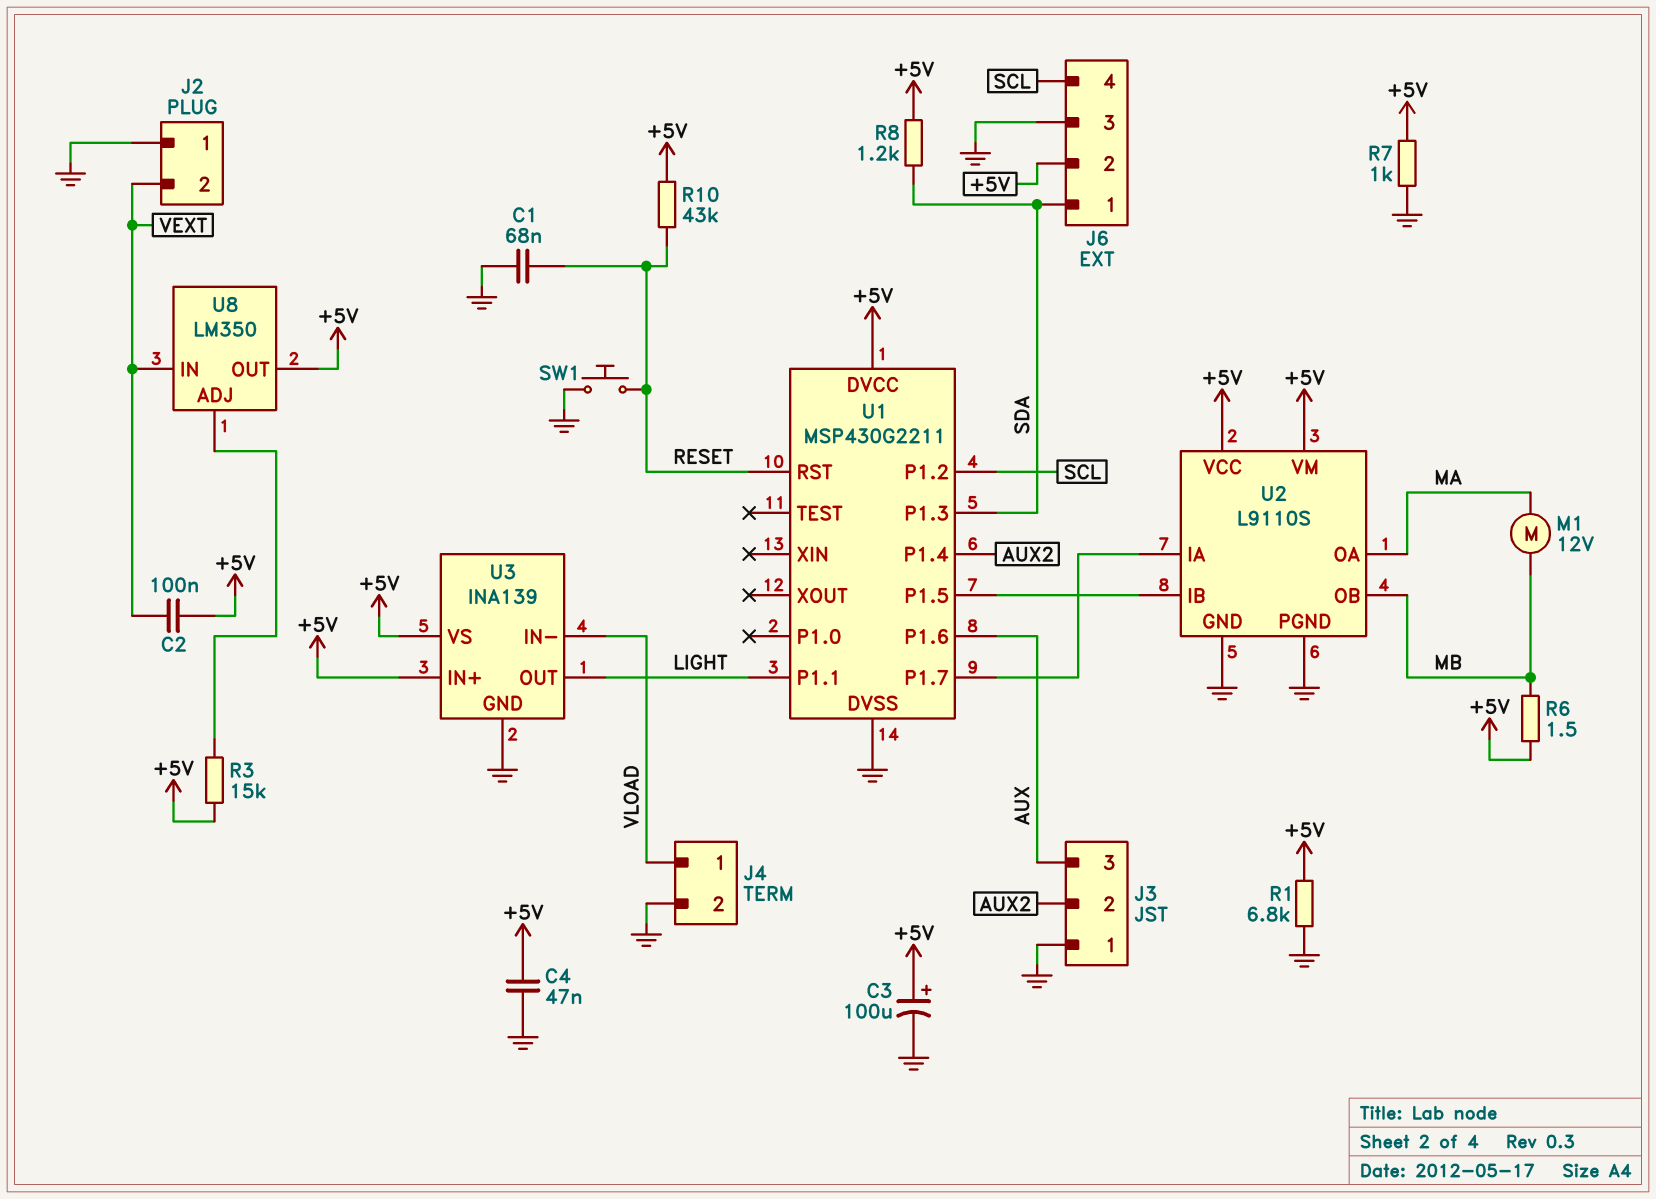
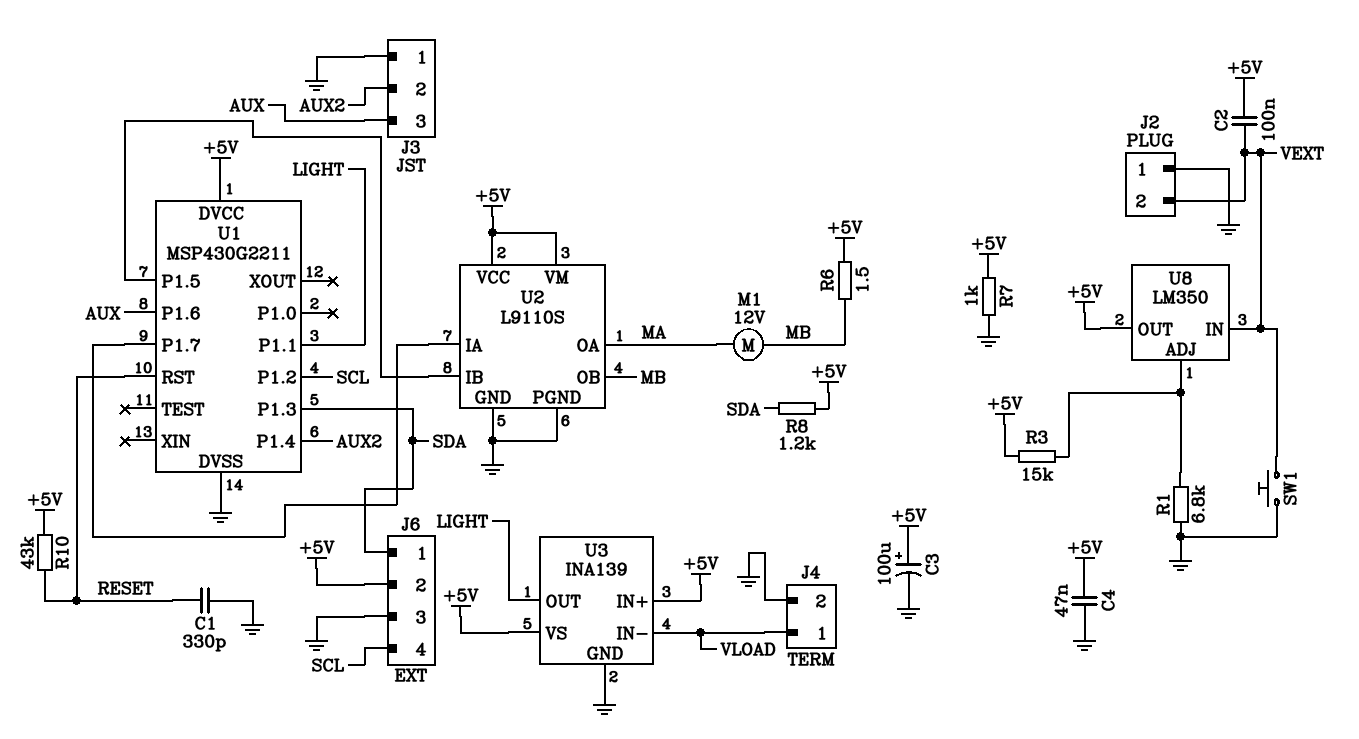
C1: 68nF (GND, RESET) -> 330pF (GND, RESET)
R1: 6.8k (+5V, GND) -> 6.8k (GND, U8/ADJ)
SW1: button (GND, RESET) -> button (GND, VEXT)

